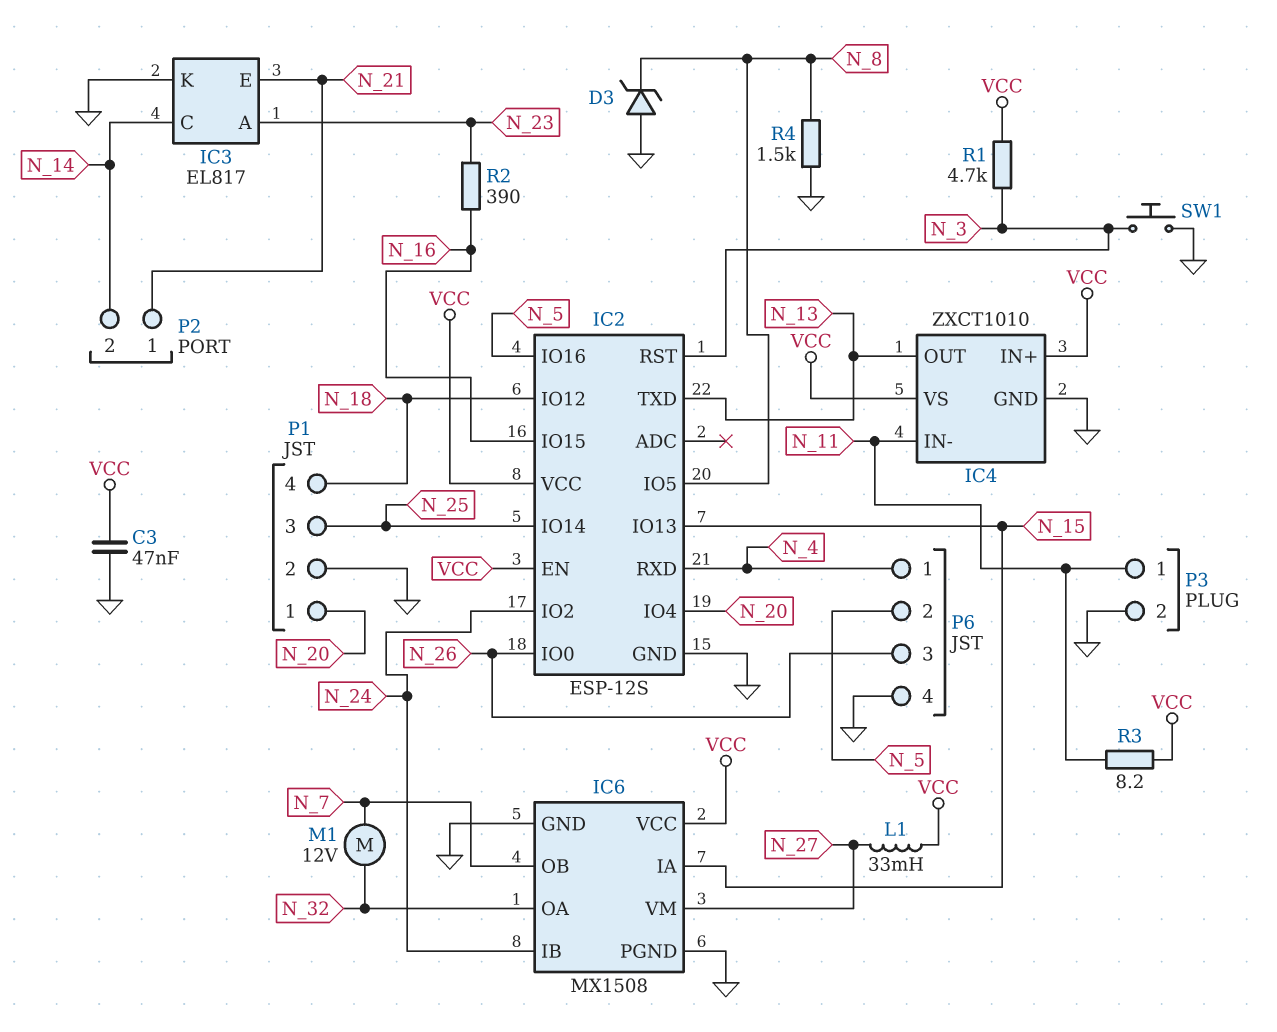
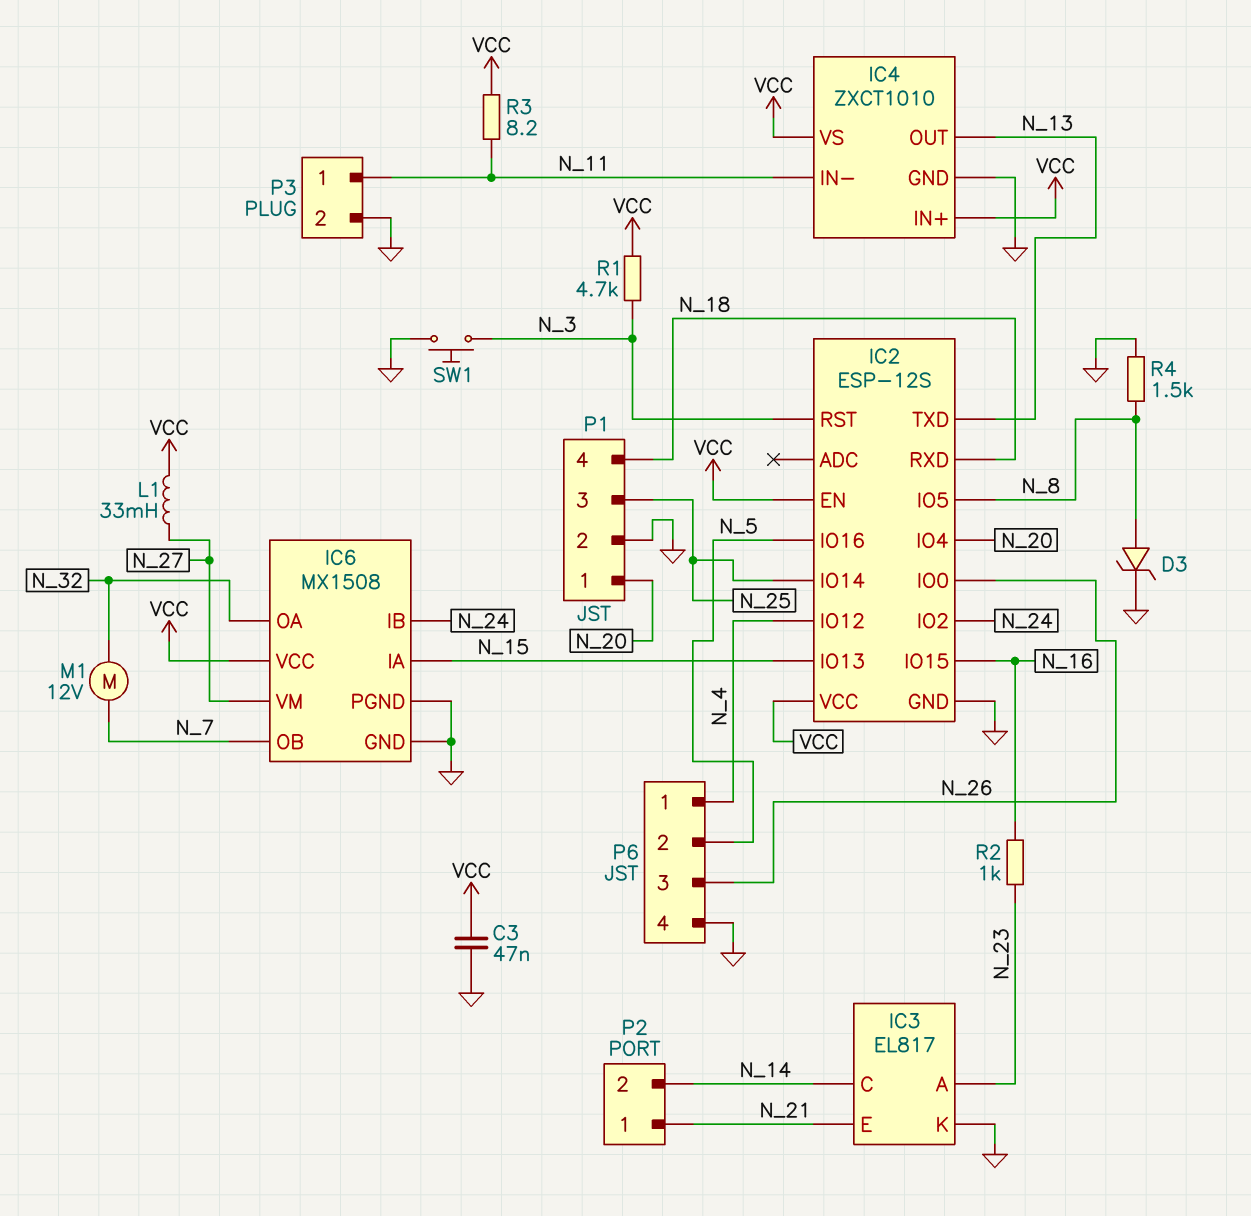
D3: zener (A GND, K N_8) -> zener (A N_8, K GND)
IC2 pin IO12: N_18 -> N_4
IC2 pin RXD: N_4 -> N_18
R2: 390 (N_16, N_23) -> 1k (N_16, N_23)

